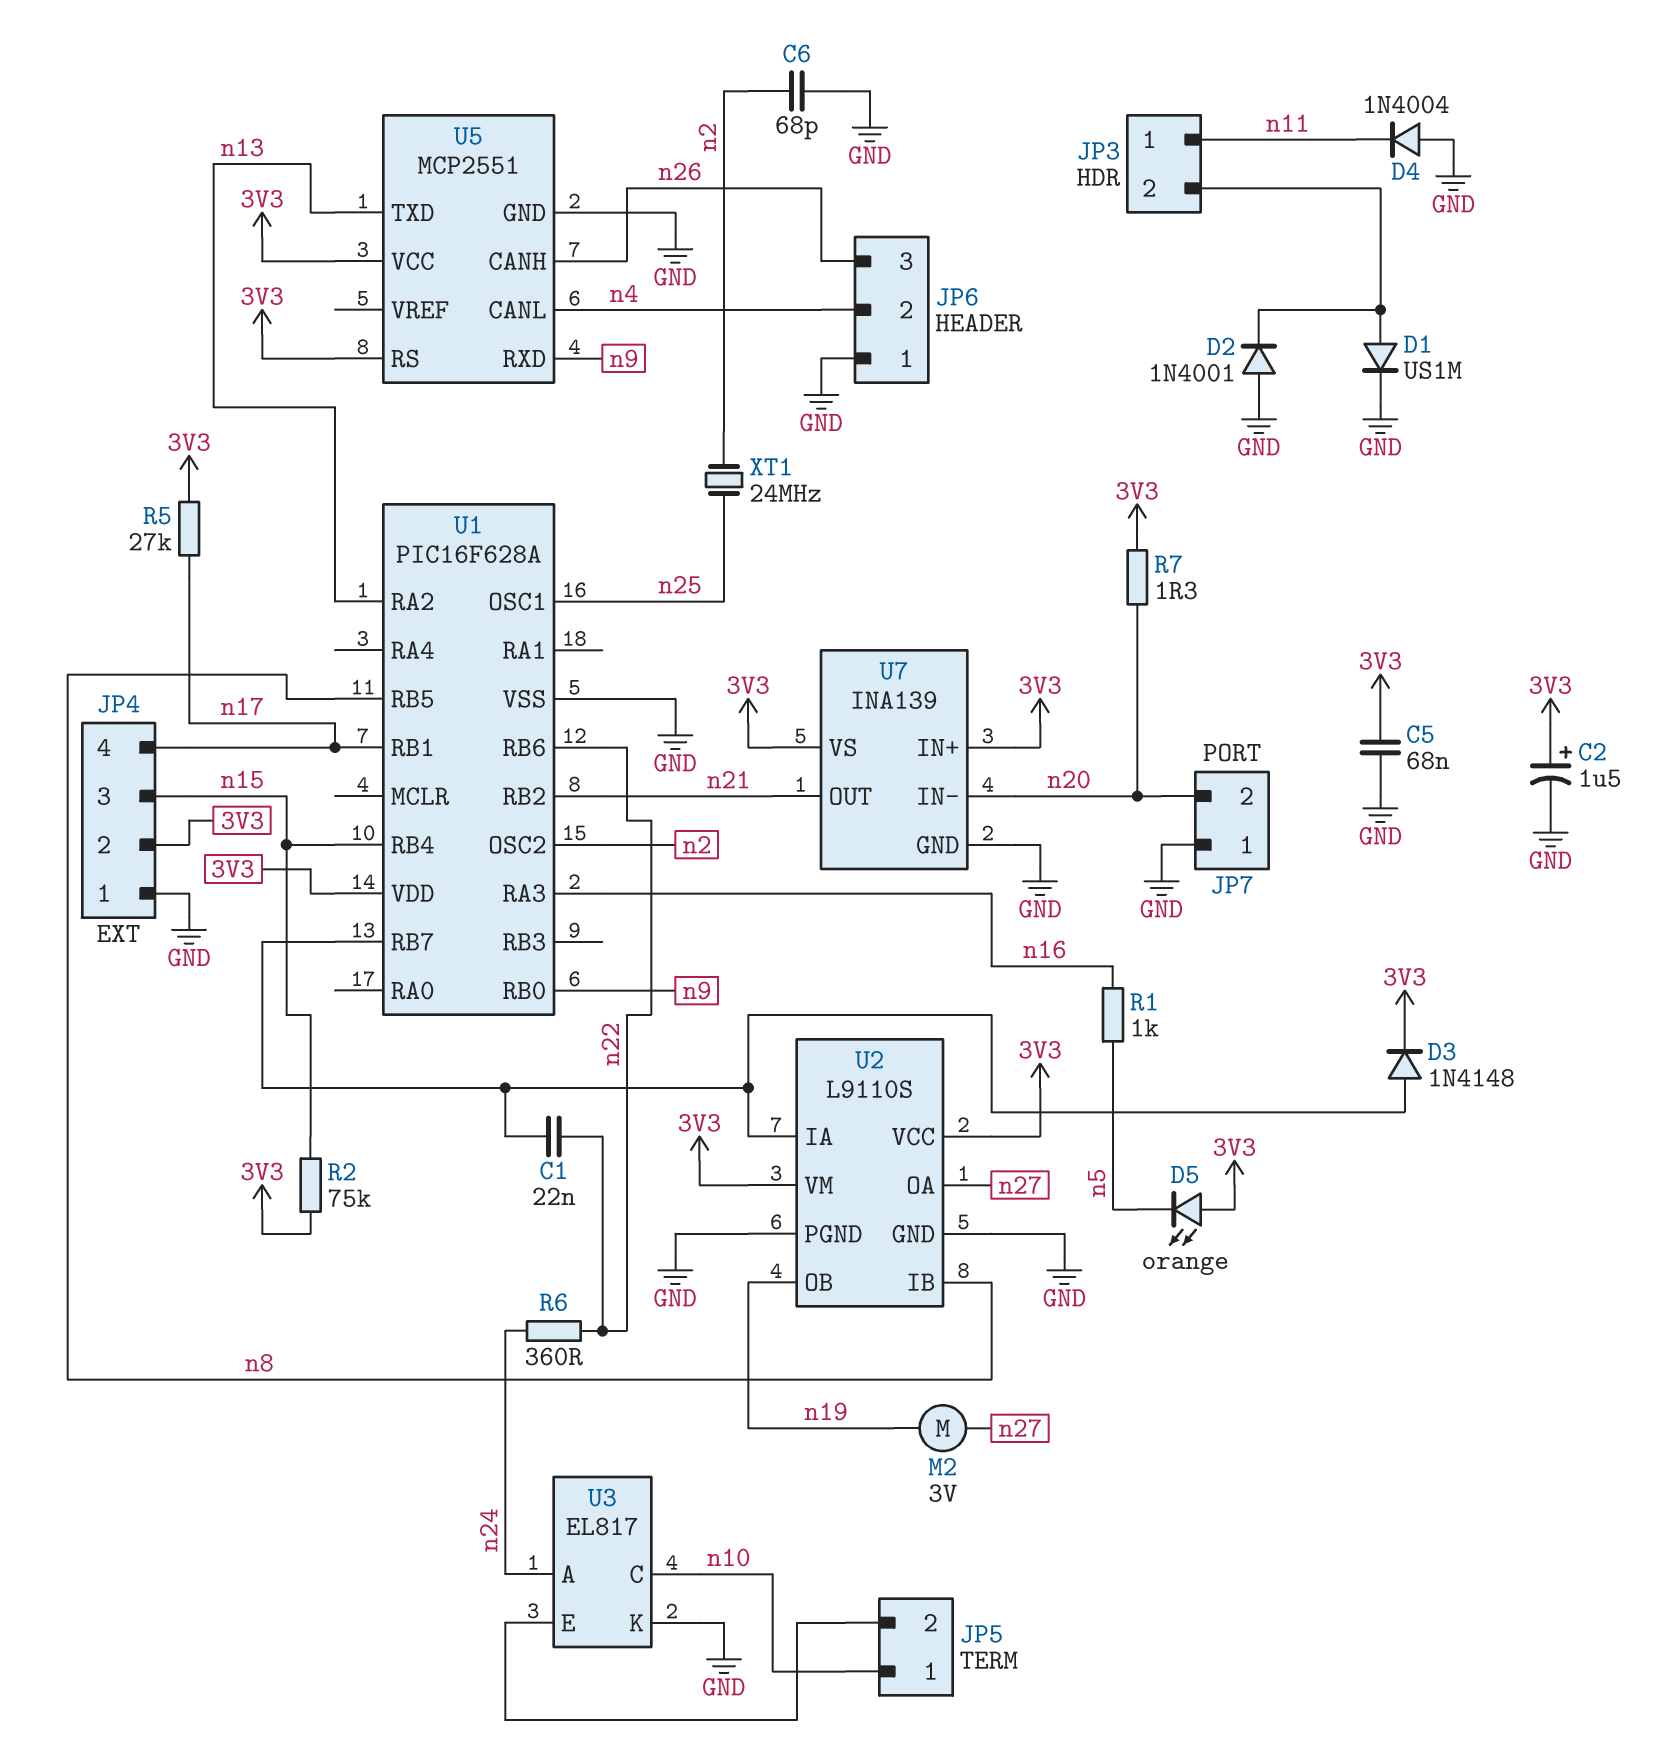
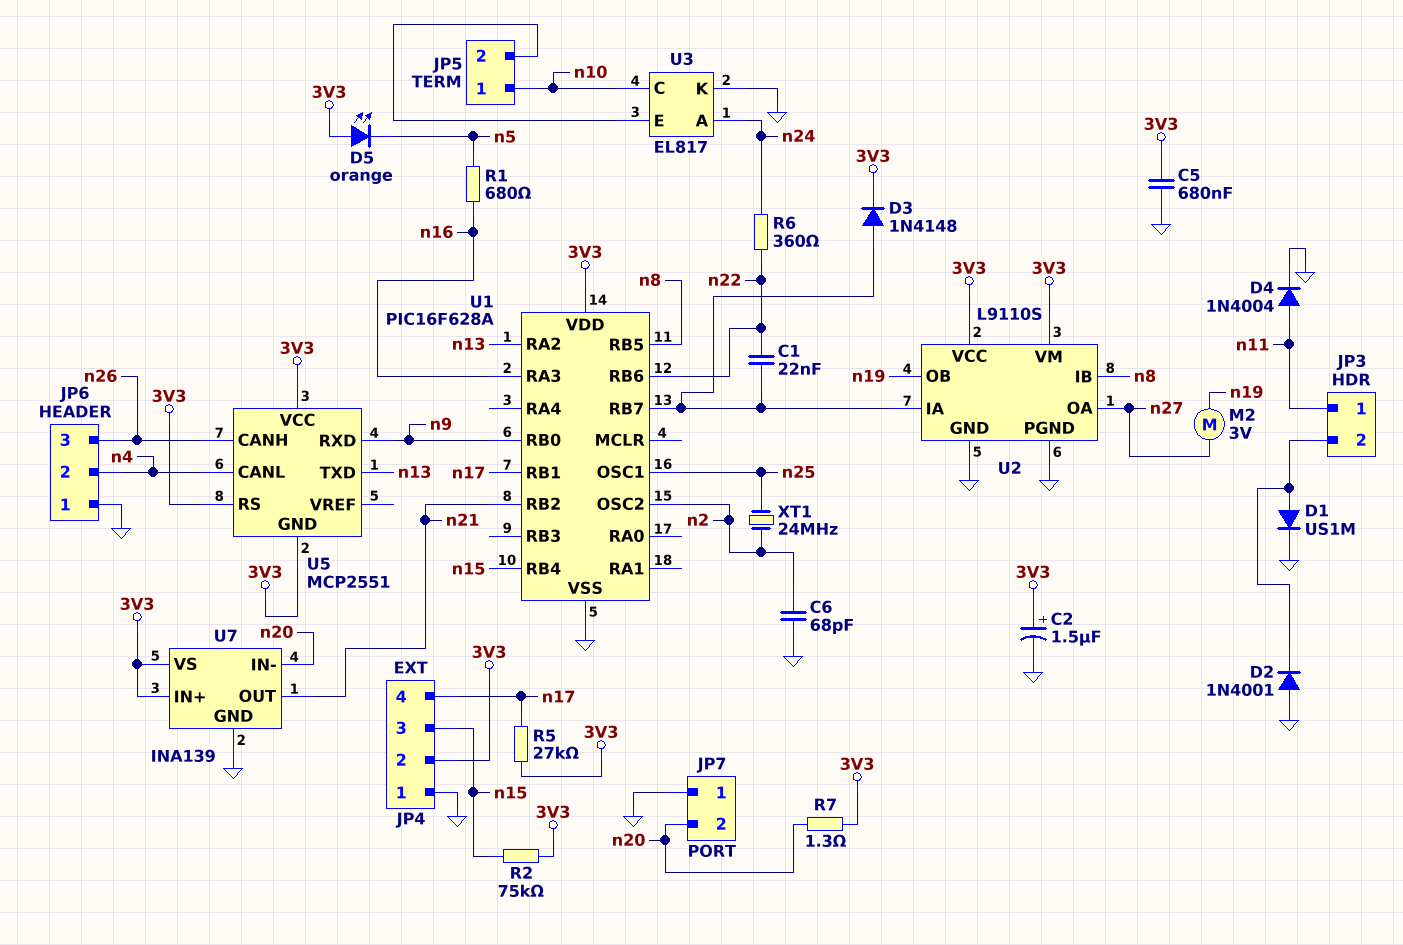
C5: 68nF (3V3, GND) -> 680nF (3V3, GND)
D4: diode 1N4004 (A GND, K n11) -> diode 1N4004 (A n11, K GND)
R1: 1k (n5, n16) -> 680 (n5, n16)
U5 pin GND: GND -> 3V3

